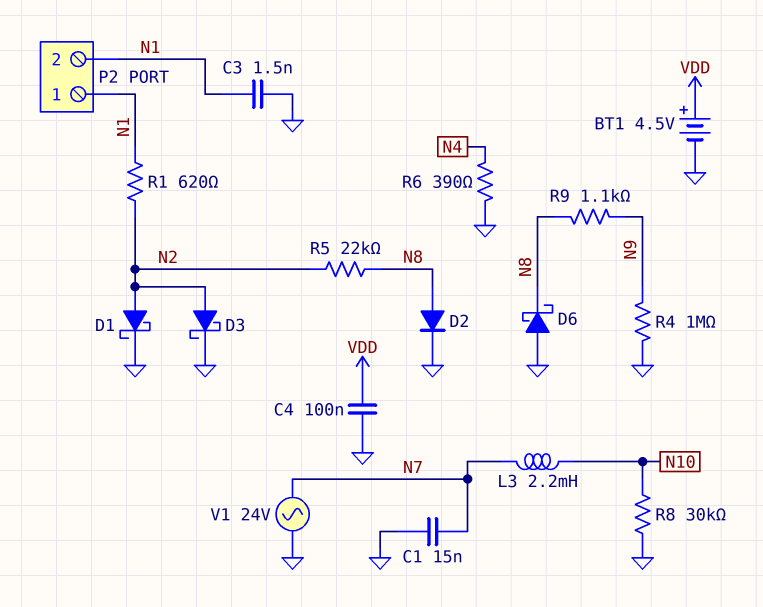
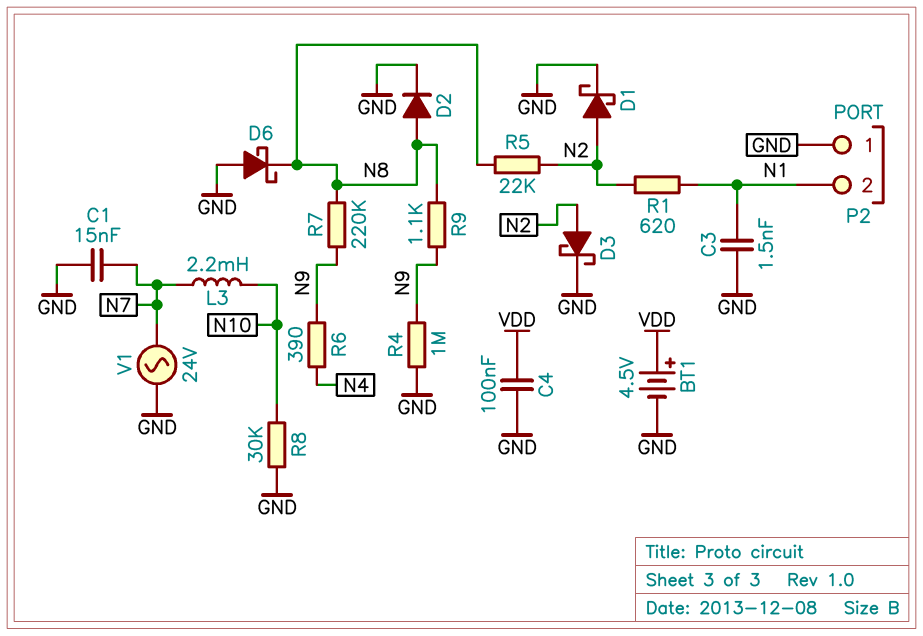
P2 pin 1: N1 -> GND
R6: 390 (GND, N4) -> 390 (N4, N9)
R7: none -> 220k (N8, N9)

